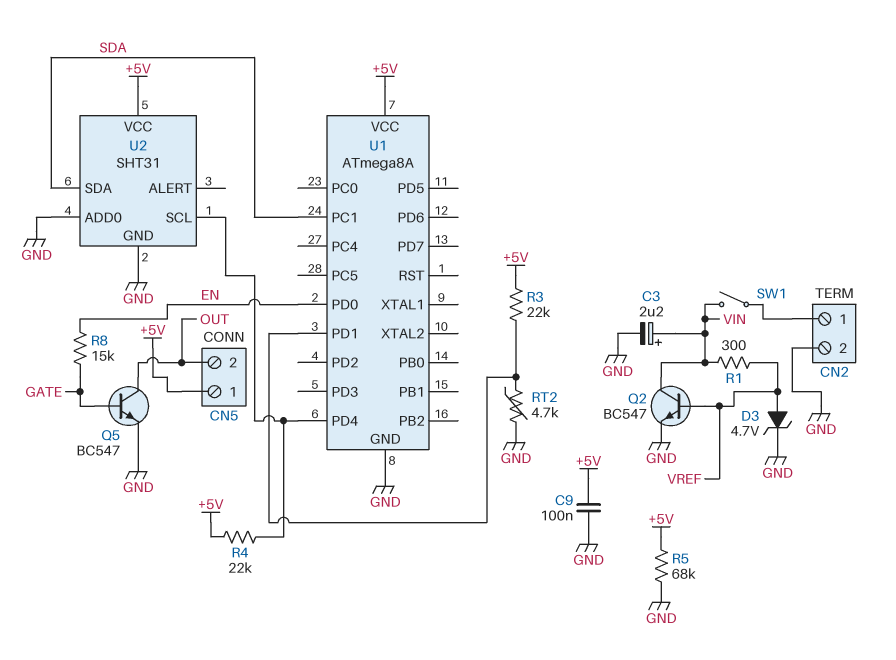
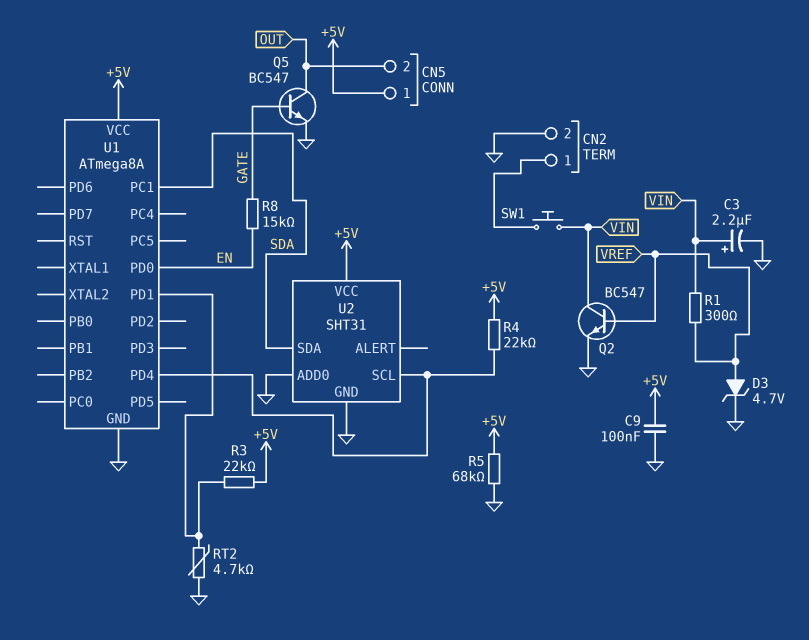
SW1: switch (CN2/1, VIN) -> button (CN2/1, VIN)

